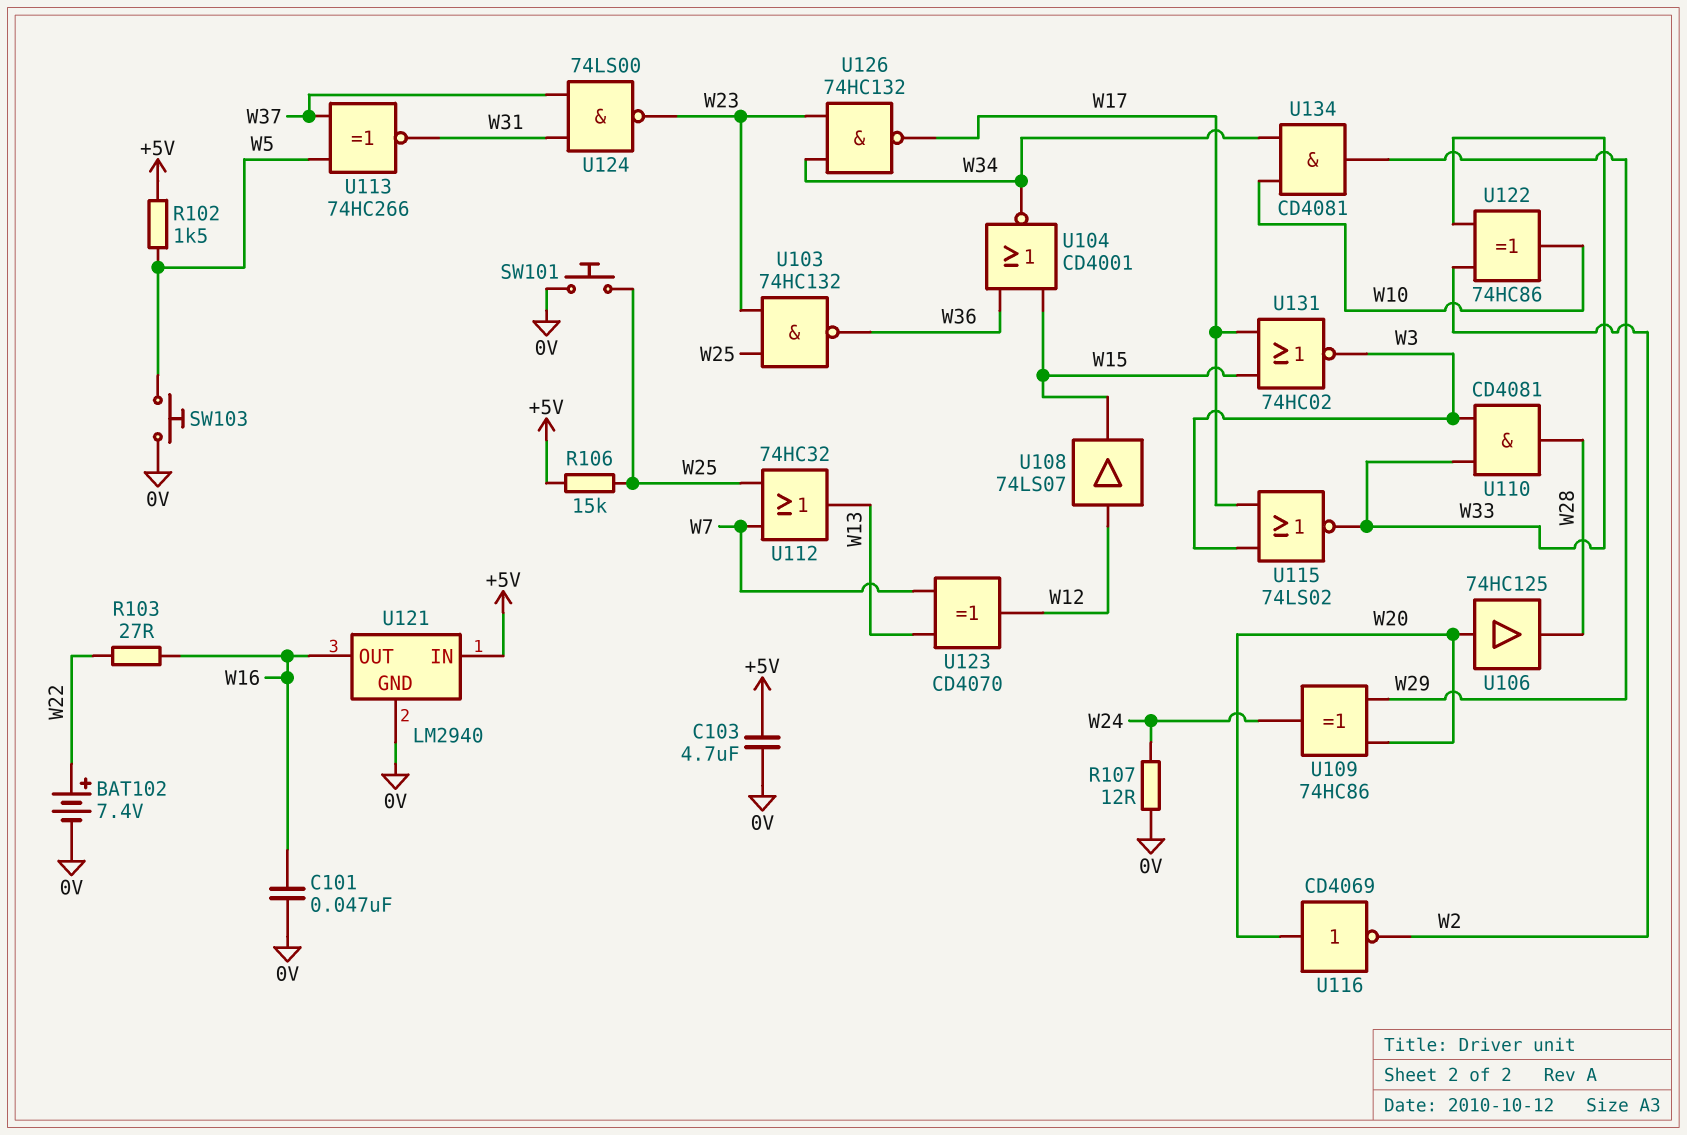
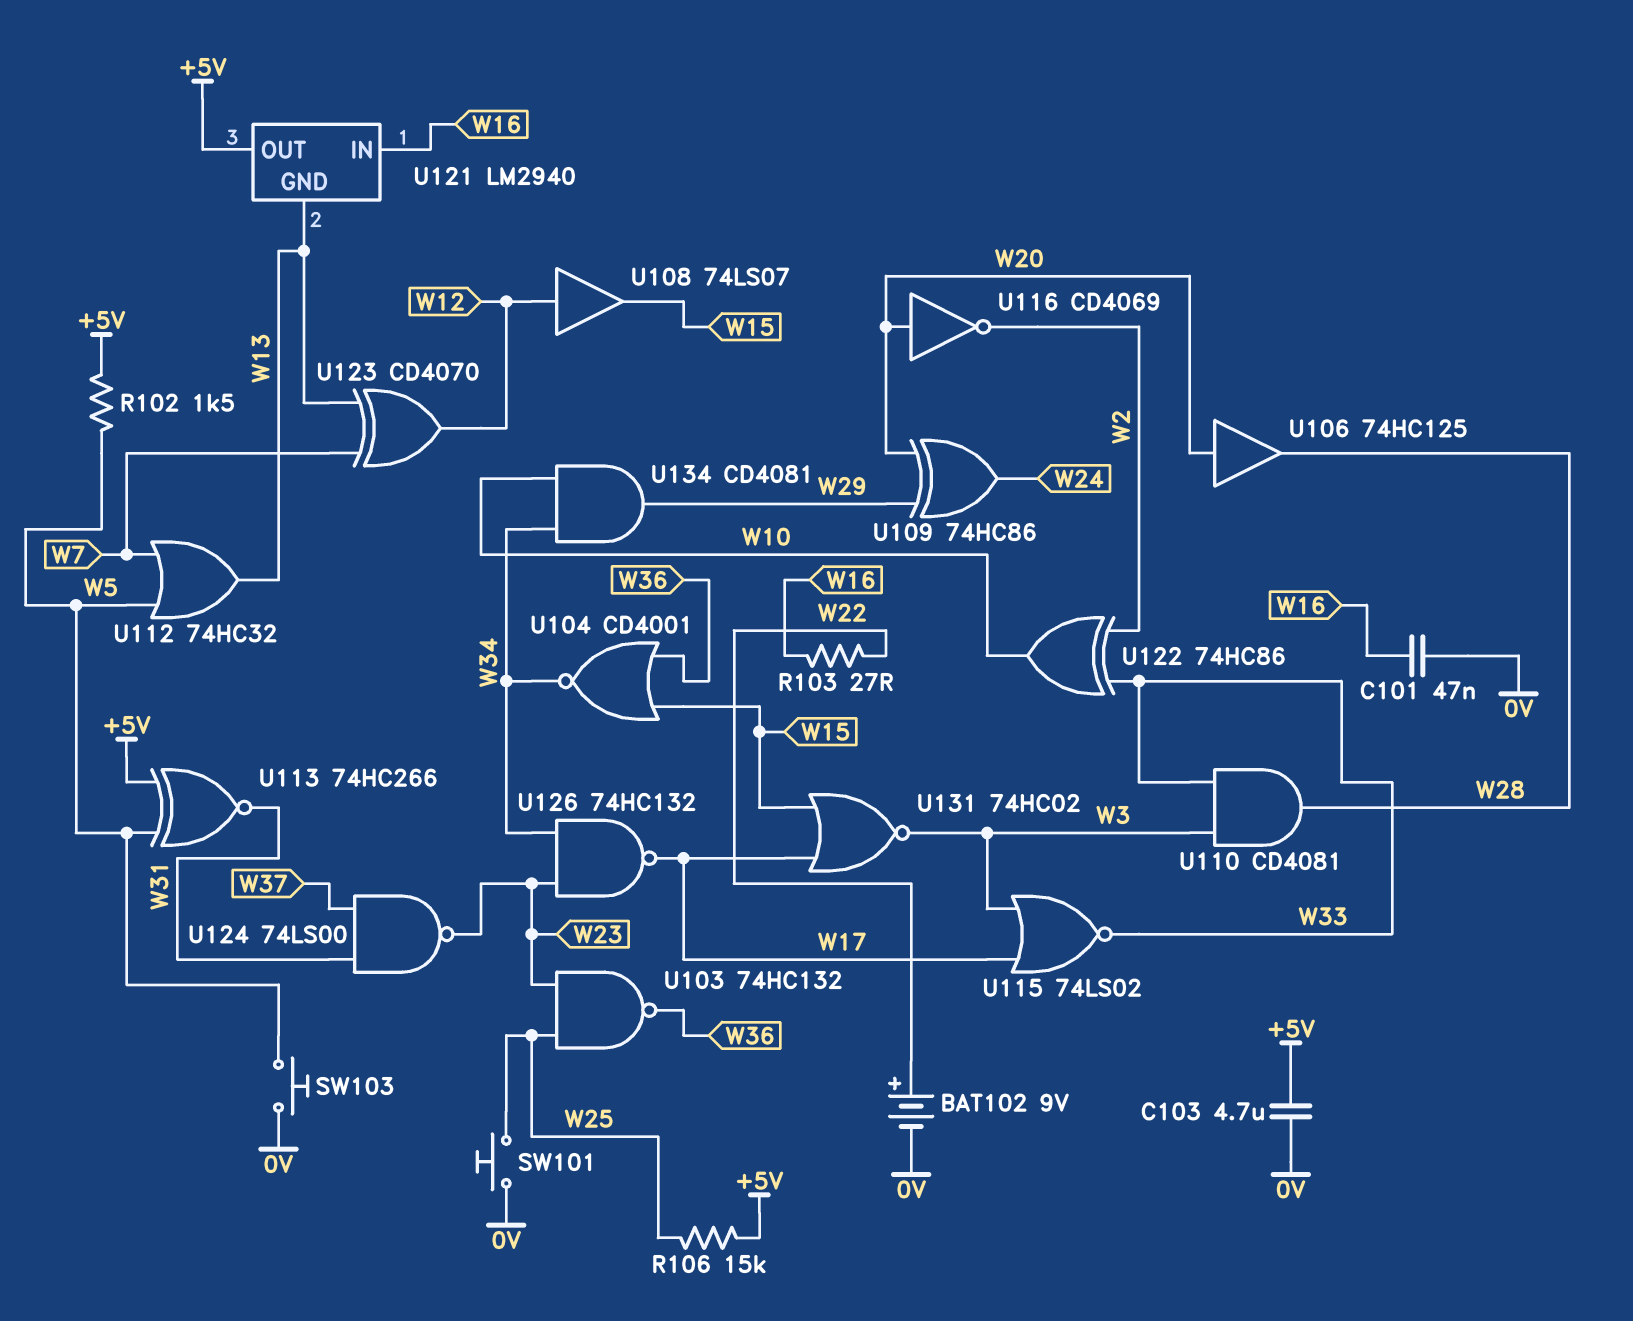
BAT102: 7.4V (plus W22, minus 0V) -> 9V (plus W22, minus 0V)
R107: 12 (0V, W24) -> none
U112: OR 74HC32 (in W7, in W25, out W13) -> OR 74HC32 (in W5, in W7, out W13)
U113: XNOR 74HC266 (in W5, in W37, out W31) -> XNOR 74HC266 (in +5V, in W5, out W31)
U121 pin GND: 0V -> W13
U121 pin IN: +5V -> W16
U121 pin OUT: W16 -> +5V

